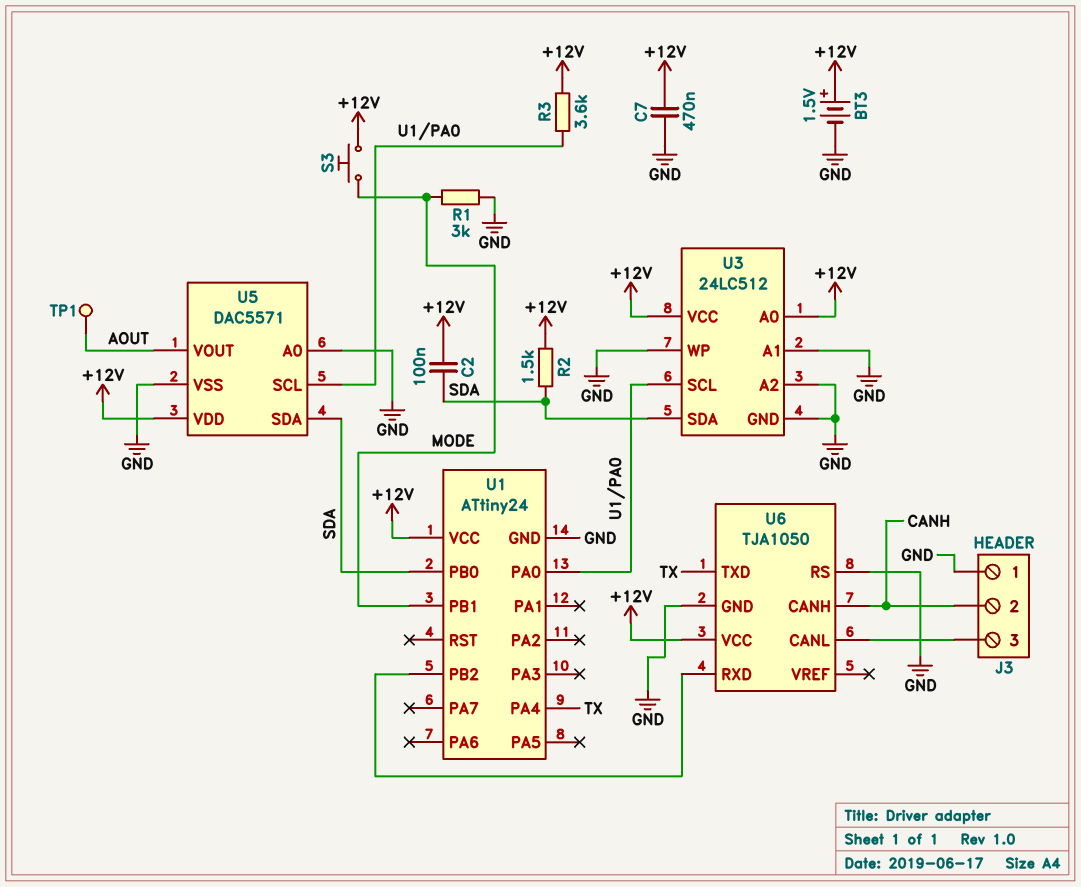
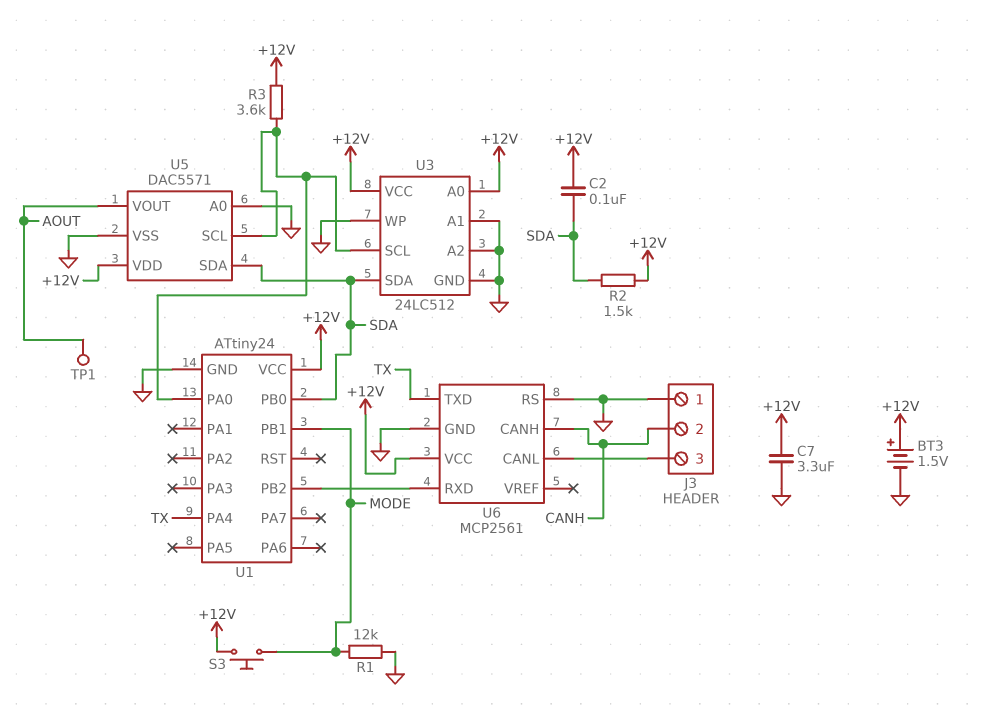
C7: 470nF (+12V, GND) -> 3.3uF (+12V, GND)
R1: 3k (GND, MODE) -> 12k (GND, MODE)
U6: TJA1050 -> MCP2561

